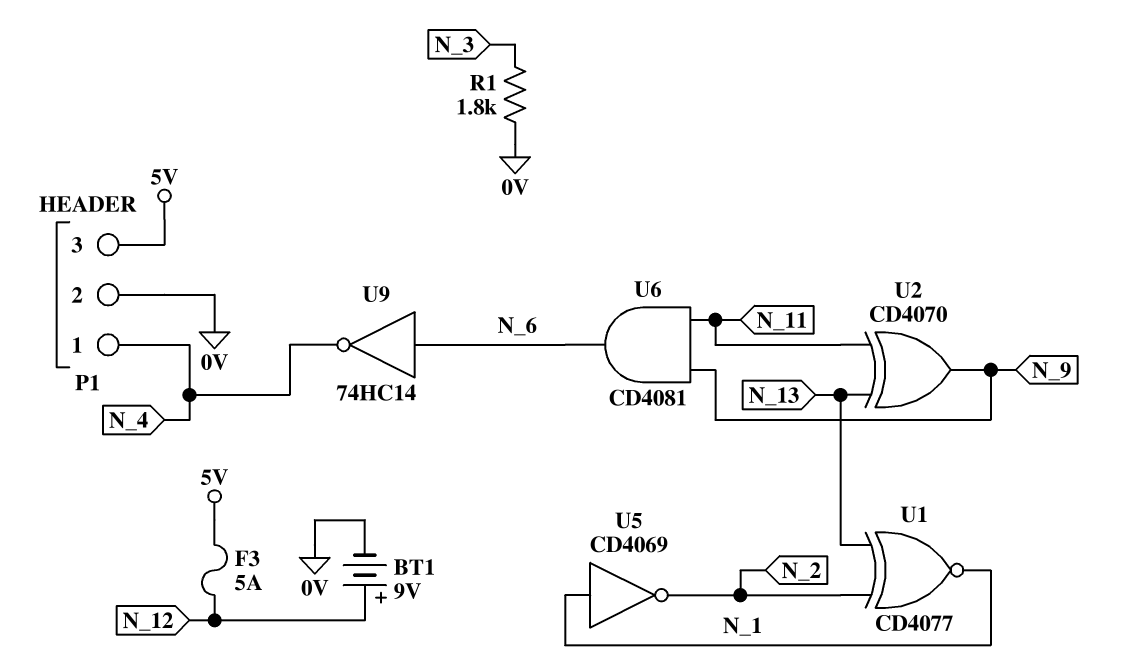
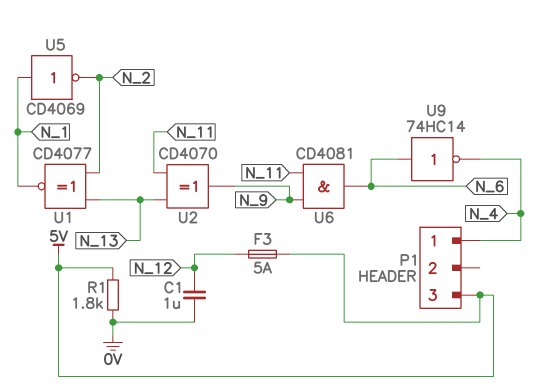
BT1: 9V (plus N_12, minus 0V) -> none
C1: none -> 1uF (0V, N_12)
P1 pin 2: 0V -> none
R1: 1.8k (0V, N_3) -> 1.8k (0V, 5V)

